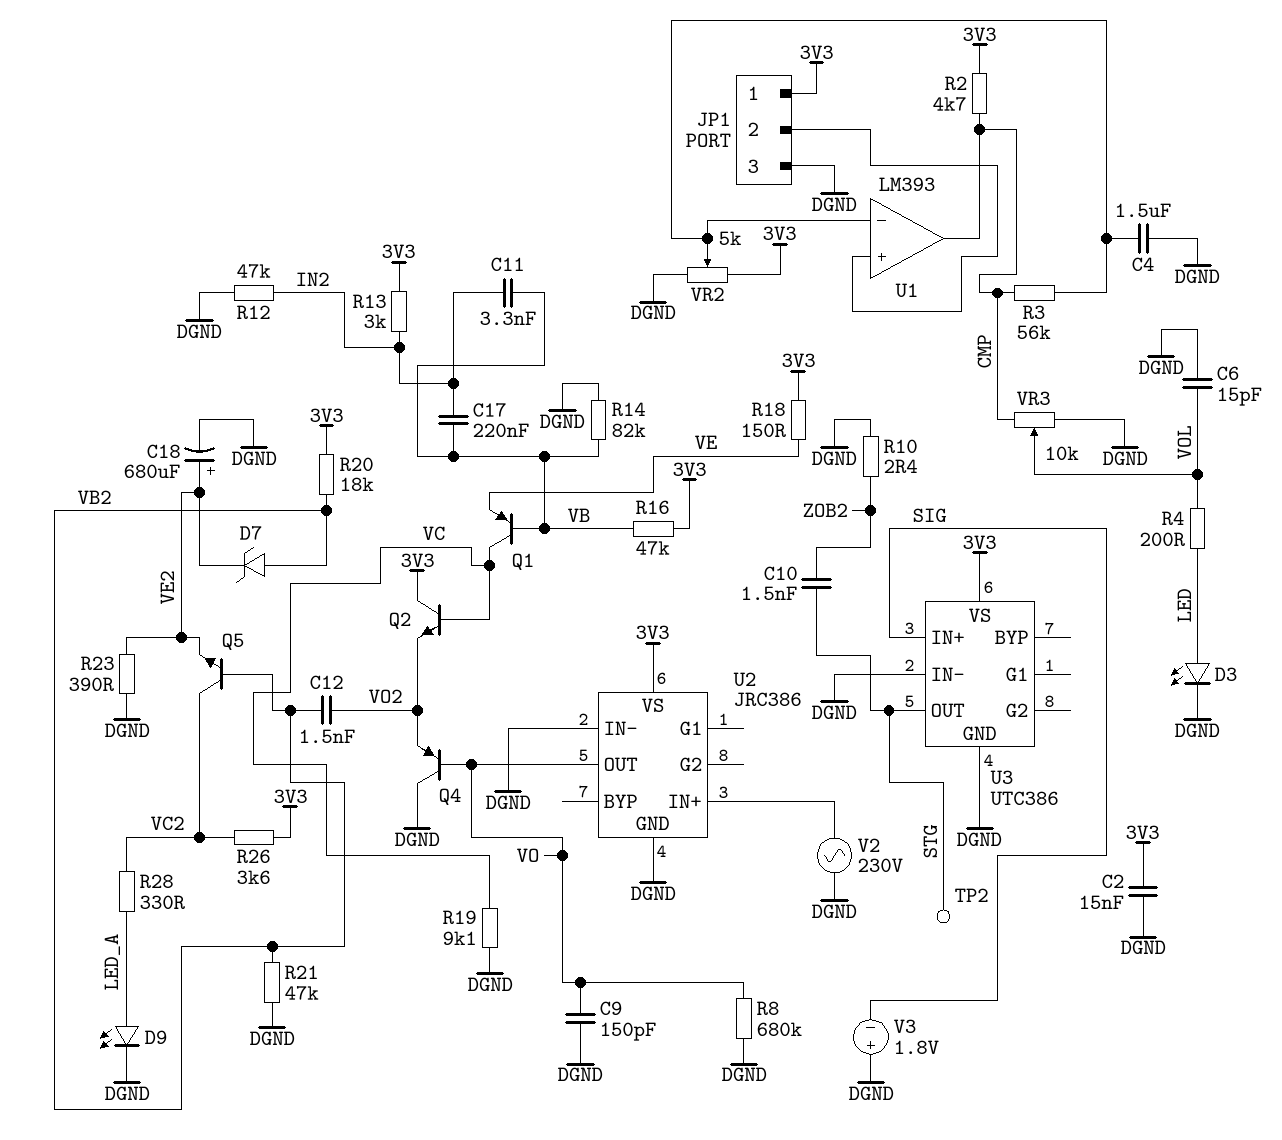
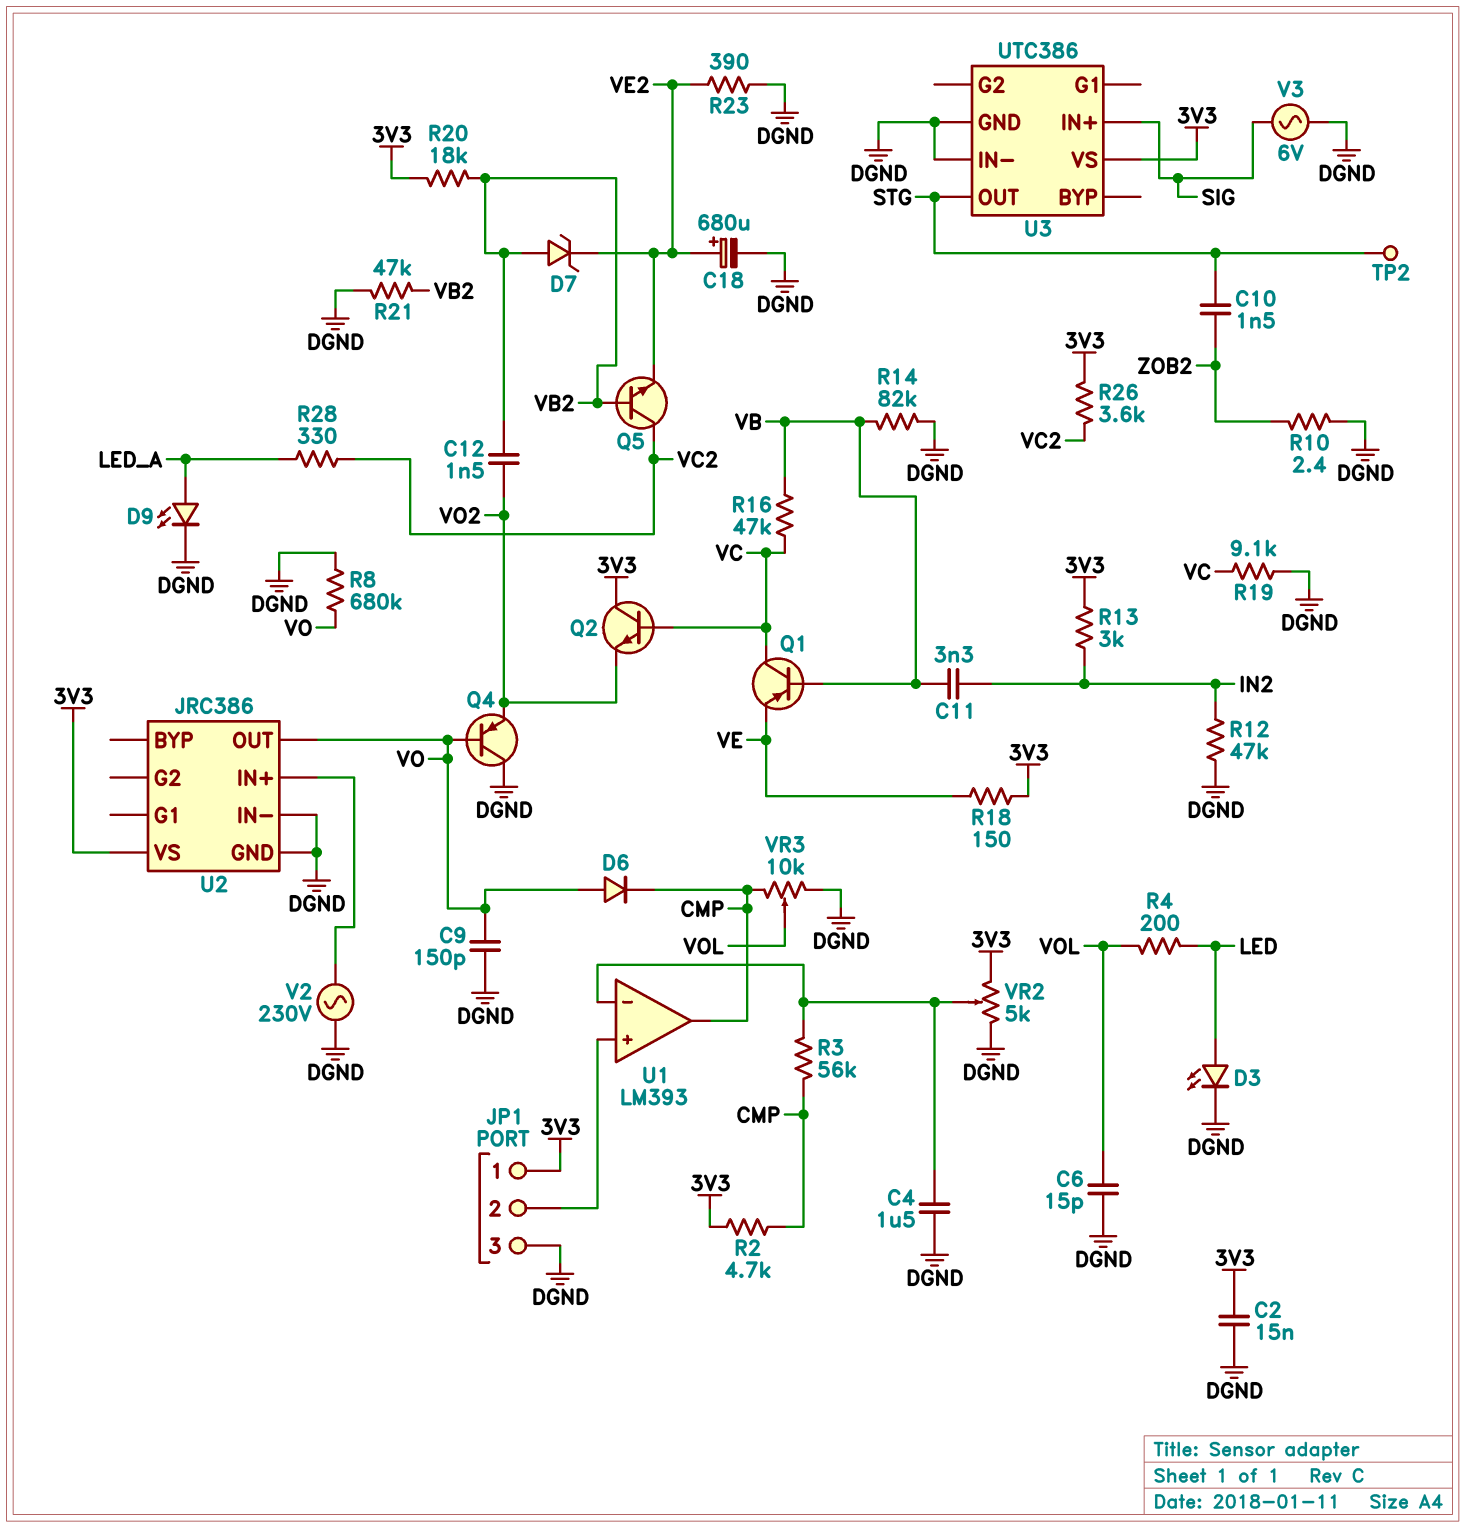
C17: 220nF (IN2, VB) -> none
D6: none -> diode (A VO, K CMP)
R16: 47k (3V3, VB) -> 47k (VB, VC)
V3: 1.8V (plus DGND, minus SIG) -> AC 6V (DGND, SIG)

